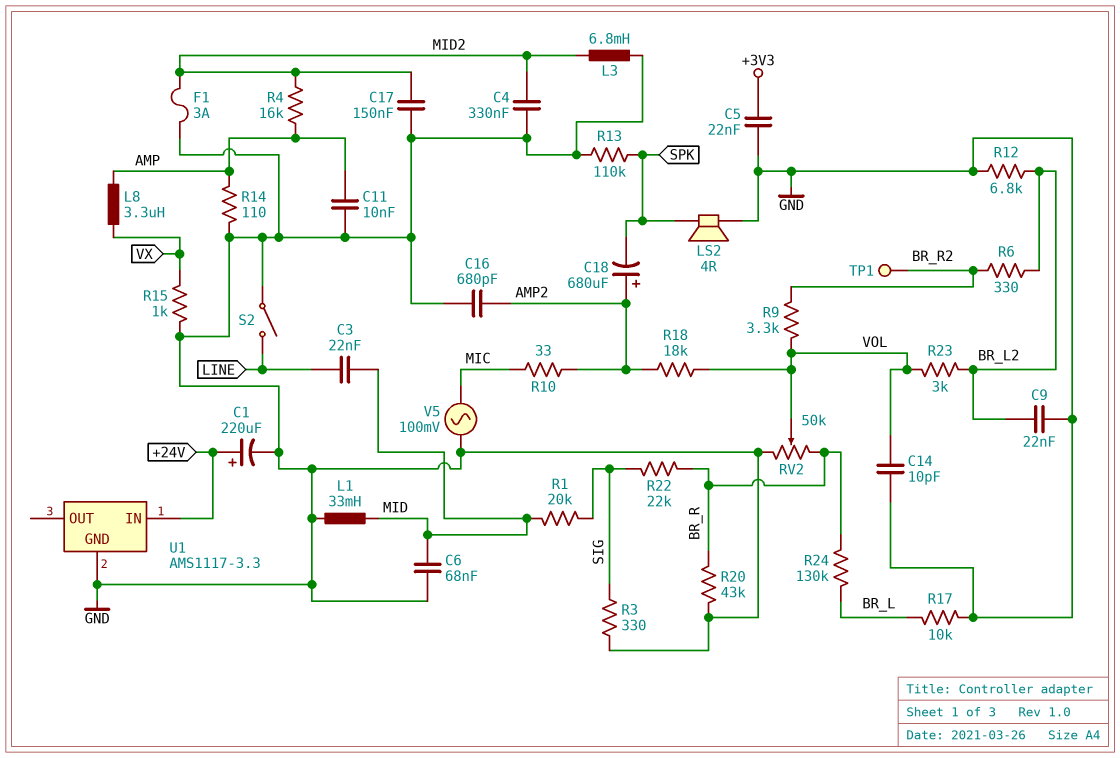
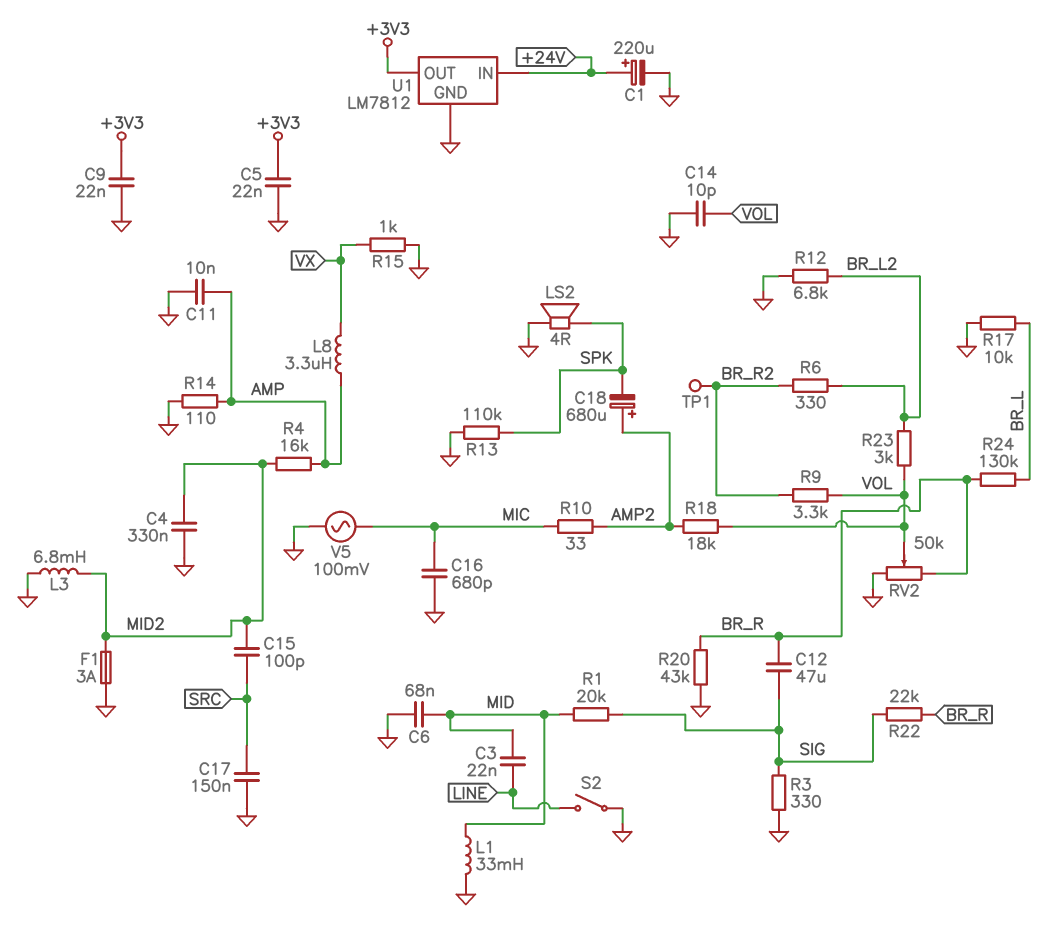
C9: 22nF (BR_L2, GND) -> 22nF (+3V3, GND)
C12: none -> 47uF (BR_R, SIG)
C15: none -> 100pF (MID2, SRC)
C16: 680pF (AMP2, GND) -> 680pF (GND, MIC)
C17: 150nF (GND, MID2) -> 150nF (GND, SRC)
U1: AMS1117-3.3 -> LM7812
U1 pin OUT: none -> +3V3

